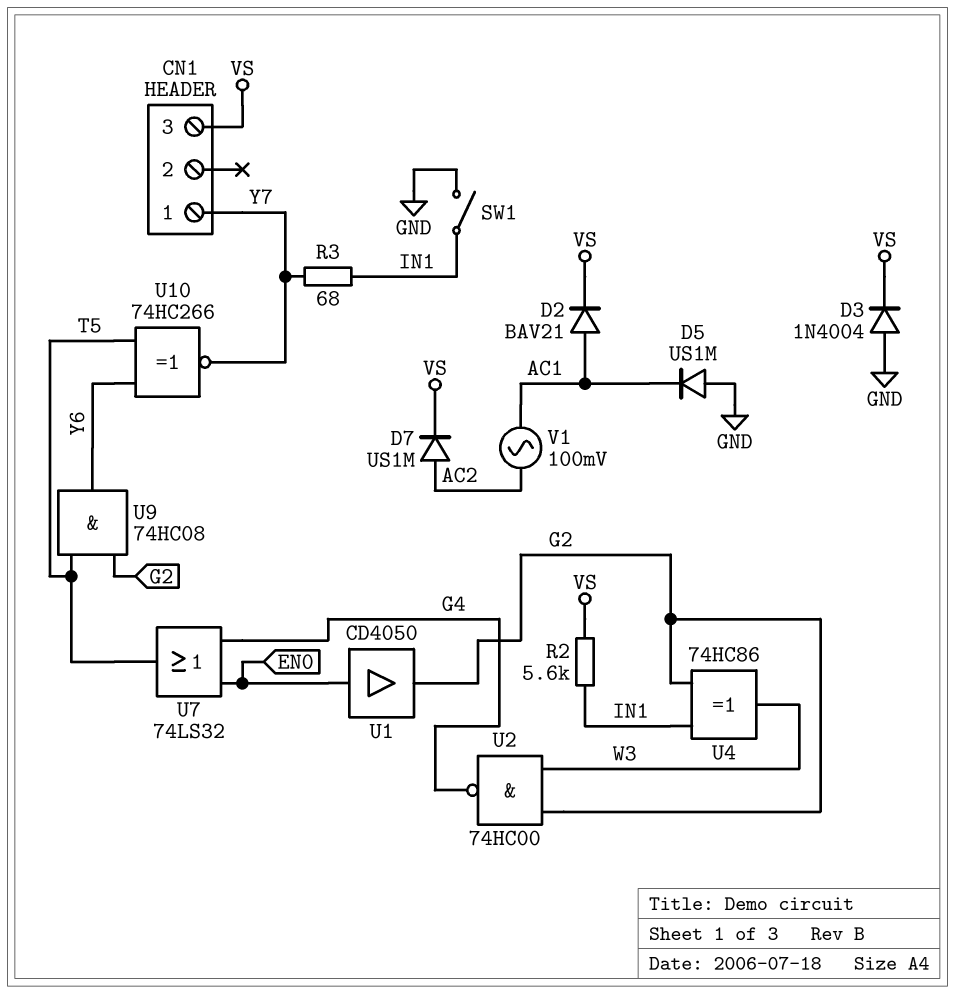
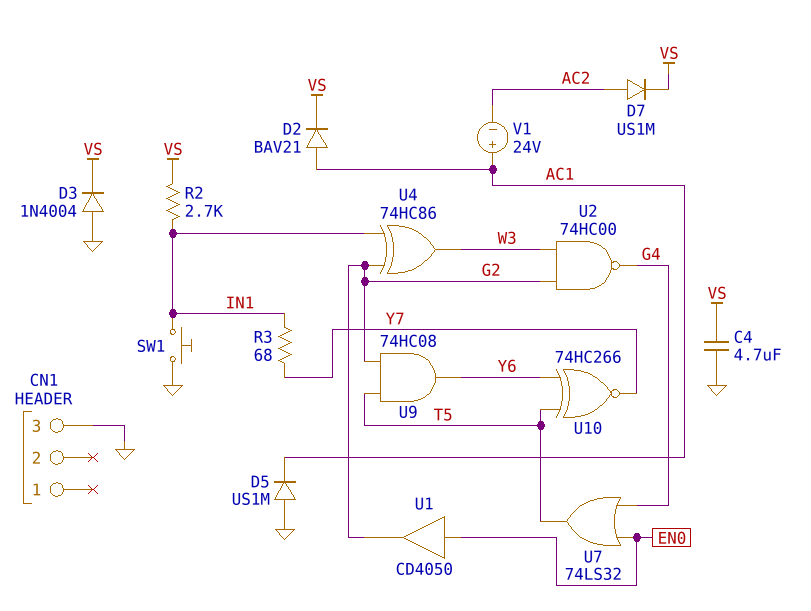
C4: none -> 4.7uF (GND, VS)
CN1 pin 1: Y7 -> none
CN1 pin 3: VS -> GND
R2: 5.6k (IN1, VS) -> 2.7k (IN1, VS)
SW1: switch (GND, IN1) -> button (GND, IN1)
V1: AC 100mV (AC1, AC2) -> 24V (plus AC1, minus AC2)

